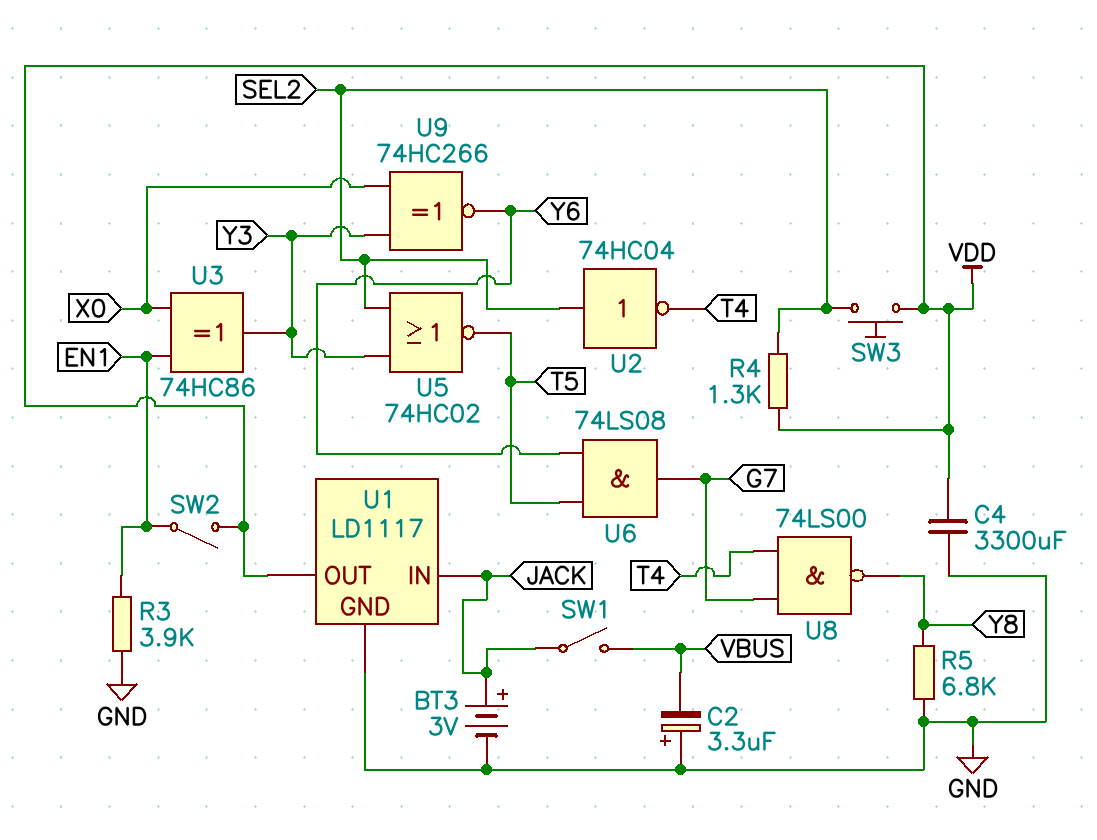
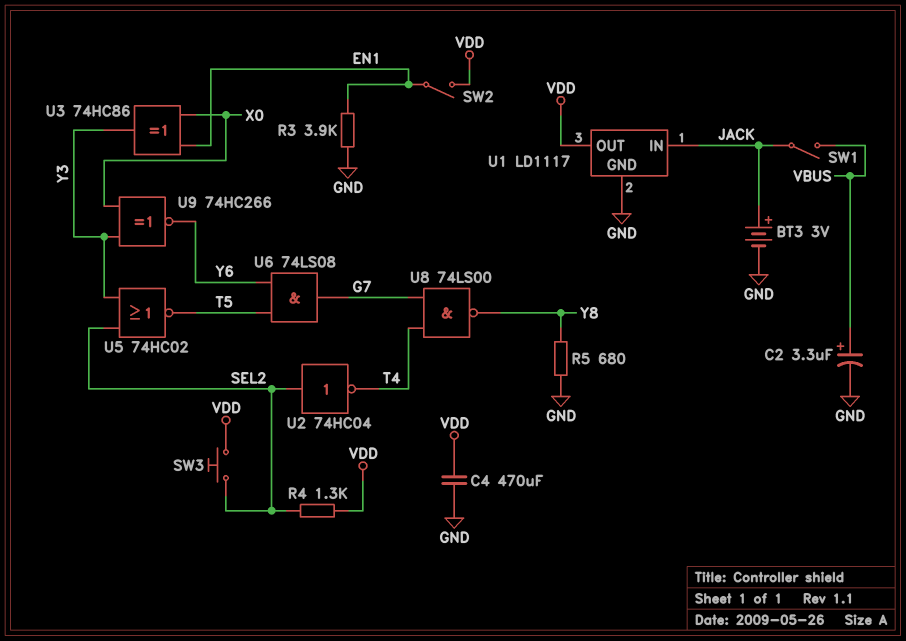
C2: 3.3uF (plus GND, minus VBUS) -> 3.3uF (plus VBUS, minus GND)
C4: 3300uF (GND, VDD) -> 470uF (GND, VDD)
R5: 6.8k (GND, Y8) -> 680 (GND, Y8)

